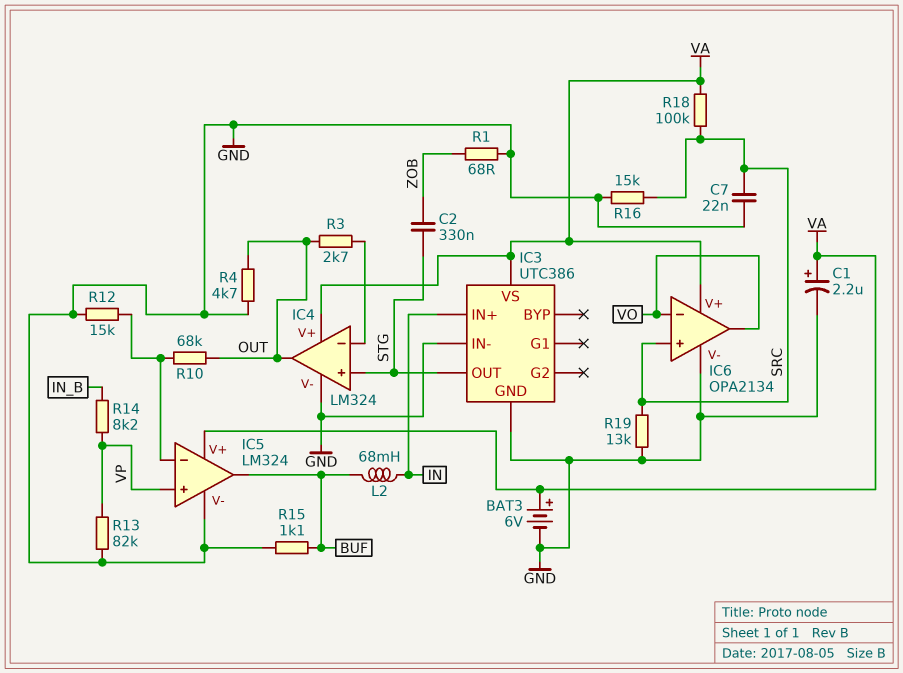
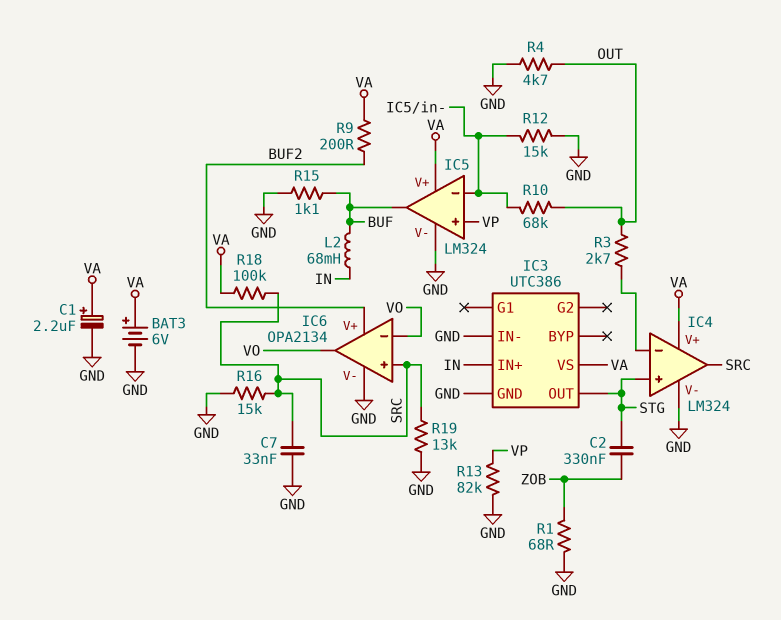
C7: 22nF (GND, SRC) -> 33nF (GND, SRC)
IC4 pin out: OUT -> SRC
IC6 pin V+: VA -> BUF2
R9: none -> 200 (BUF2, VA)
R14: 8.2k (IN_B, VP) -> none

